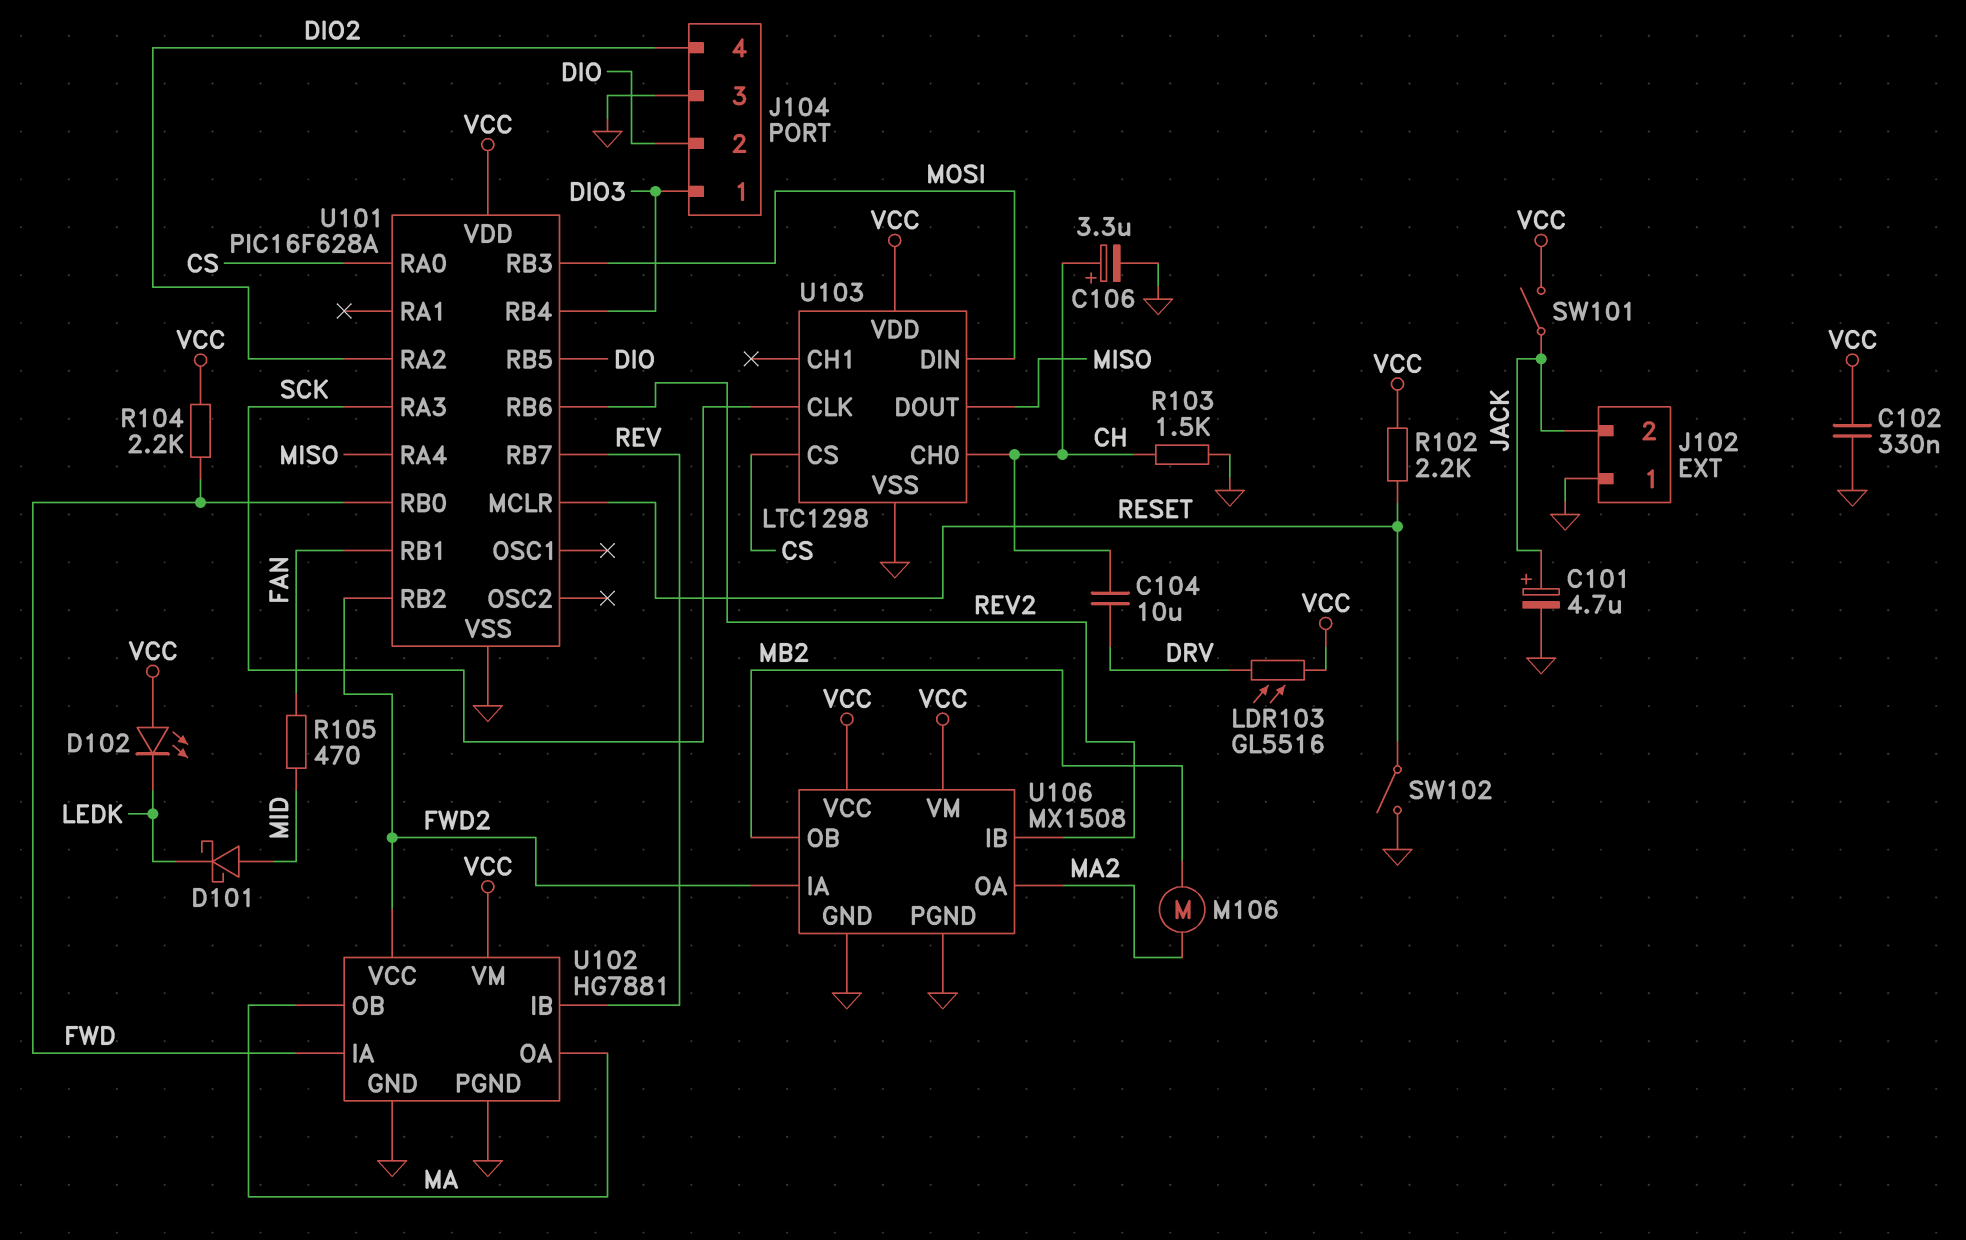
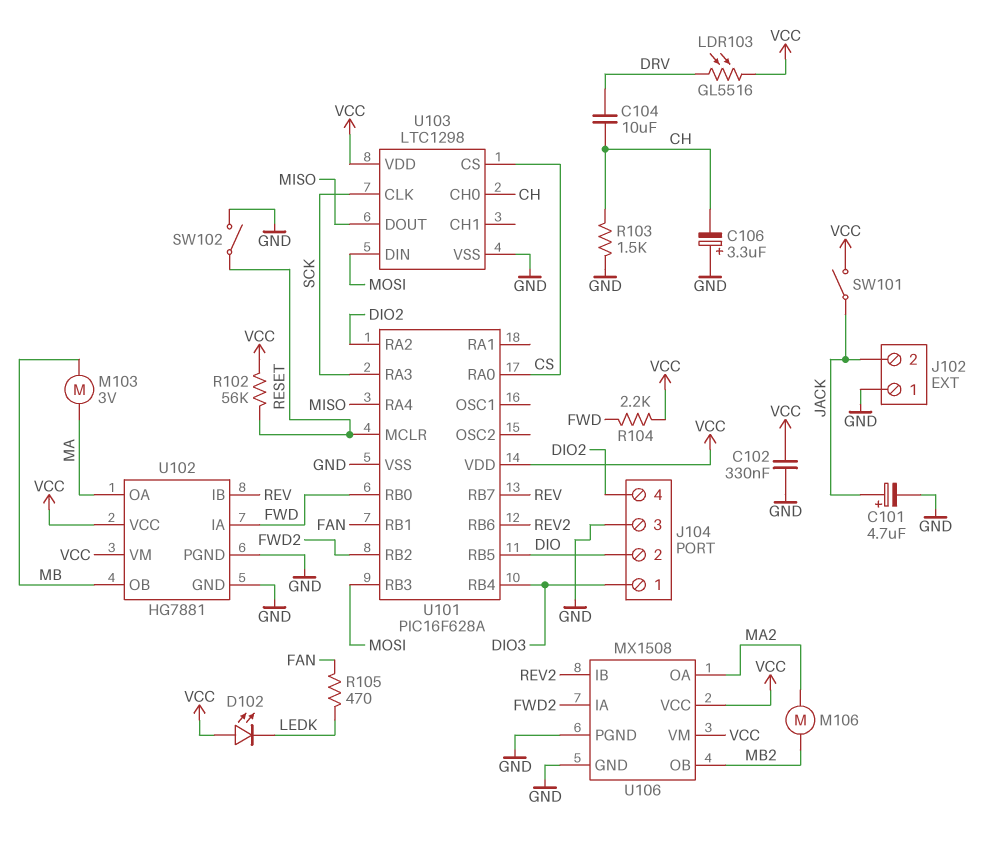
C106: 3.3uF (plus CH, minus GND) -> 3.3uF (plus GND, minus CH)
D101: schottky (A MID, K LEDK) -> none
M103: none -> motor 3V (MA, MB)
R102: 2.2k (RESET, VCC) -> 56k (RESET, VCC)
R105: 470 (FAN, MID) -> 470 (FAN, LEDK)
U102 pin OB: MA -> MB
U102 pin VCC: FWD2 -> VCC

